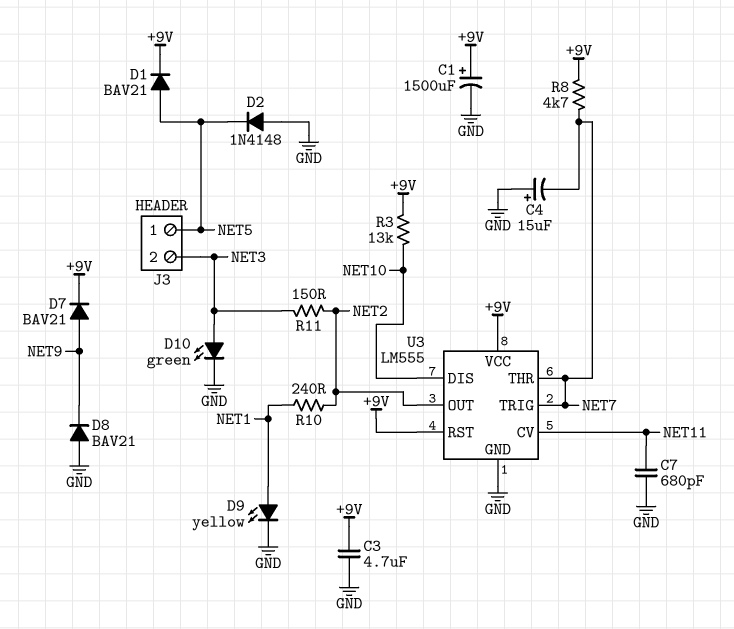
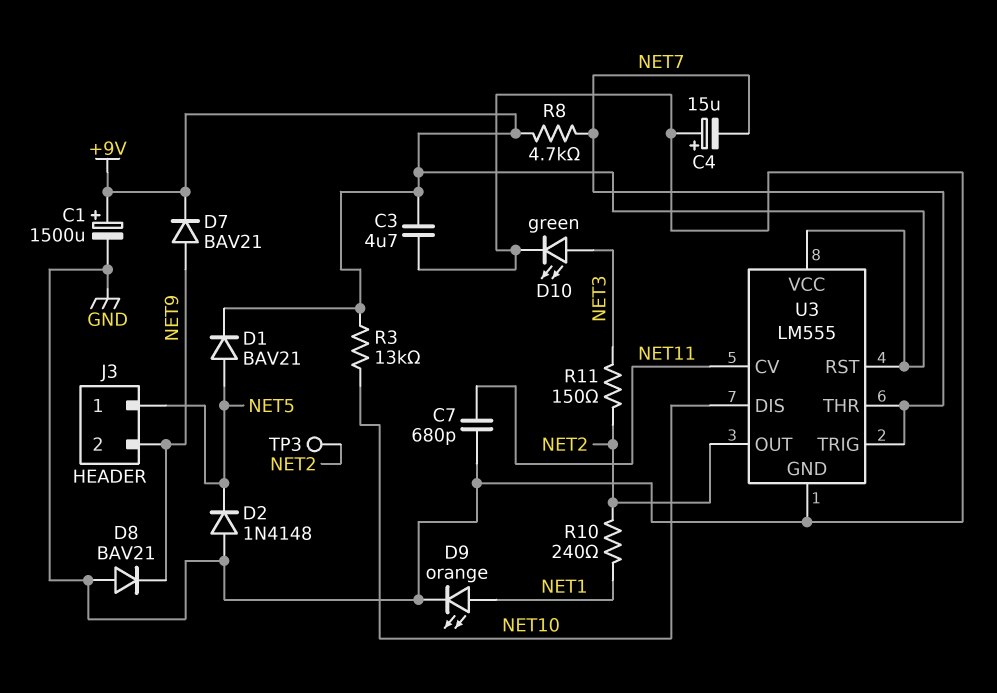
D9: LED yellow (A NET1, K GND) -> LED orange (A NET1, K GND)
J3 pin 2: NET3 -> NET9
TP3: none -> test point (NET2)

